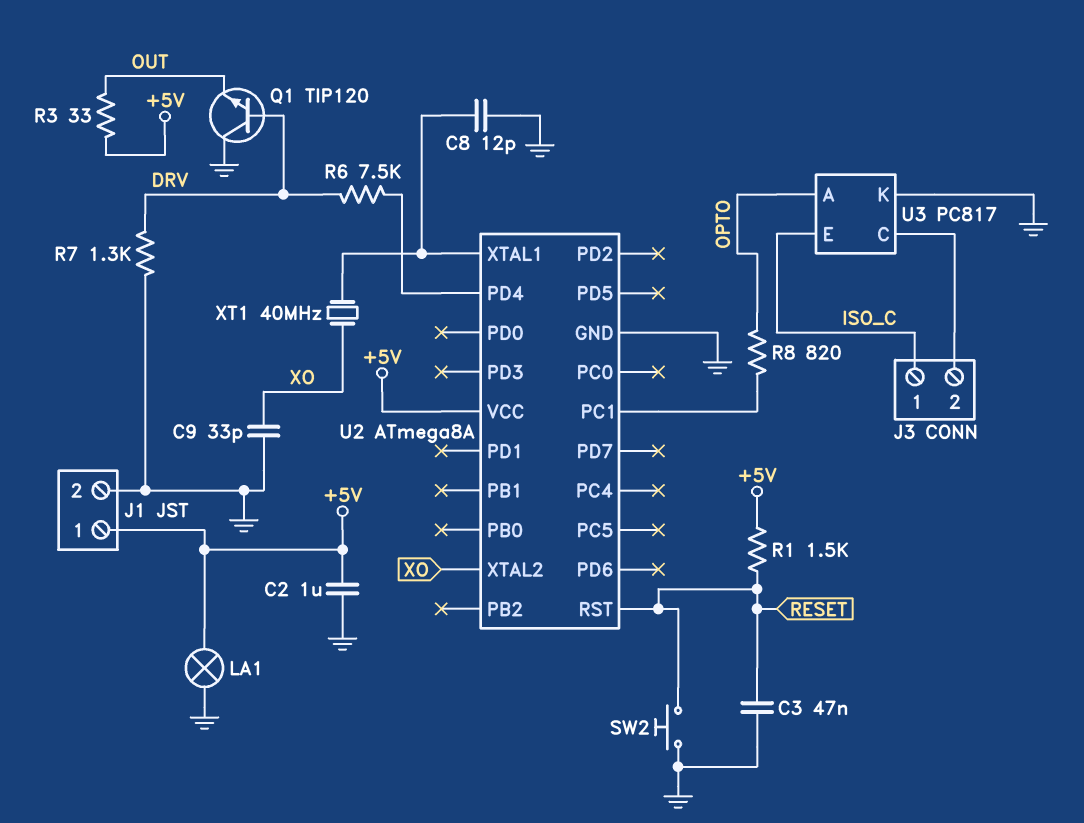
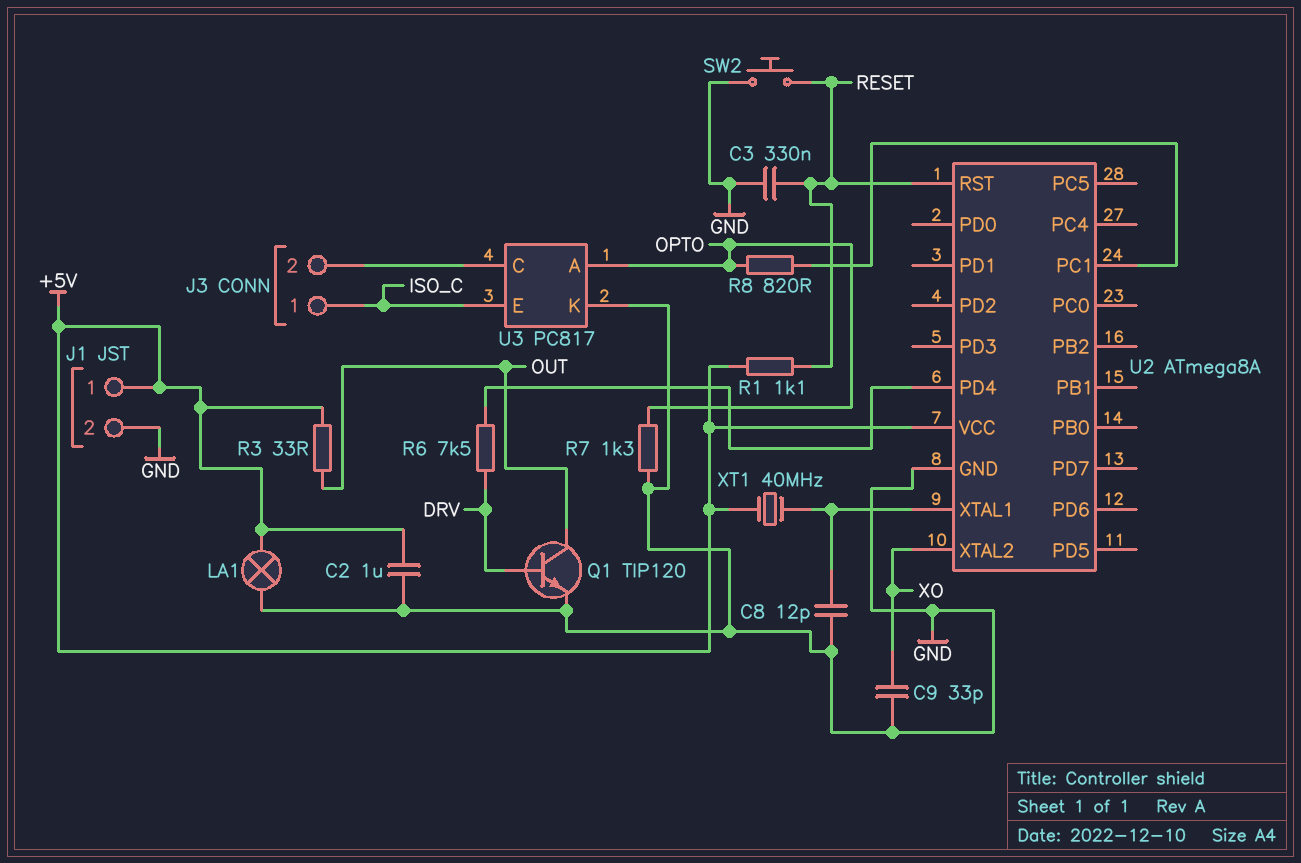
C3: 47nF (GND, RESET) -> 330nF (GND, RESET)
Q1: NPN TIP120 (B DRV, C GND, E OUT) -> NPN TIP120 (B DRV, C OUT, E GND)
R1: 1.5k (+5V, RESET) -> 1.1k (+5V, RESET)
R7: 1.3k (DRV, GND) -> 1.3k (GND, OPTO)
XT1: 40MHz (U2/XTAL1, XO) -> 40MHz (+5V, U2/XTAL1)

